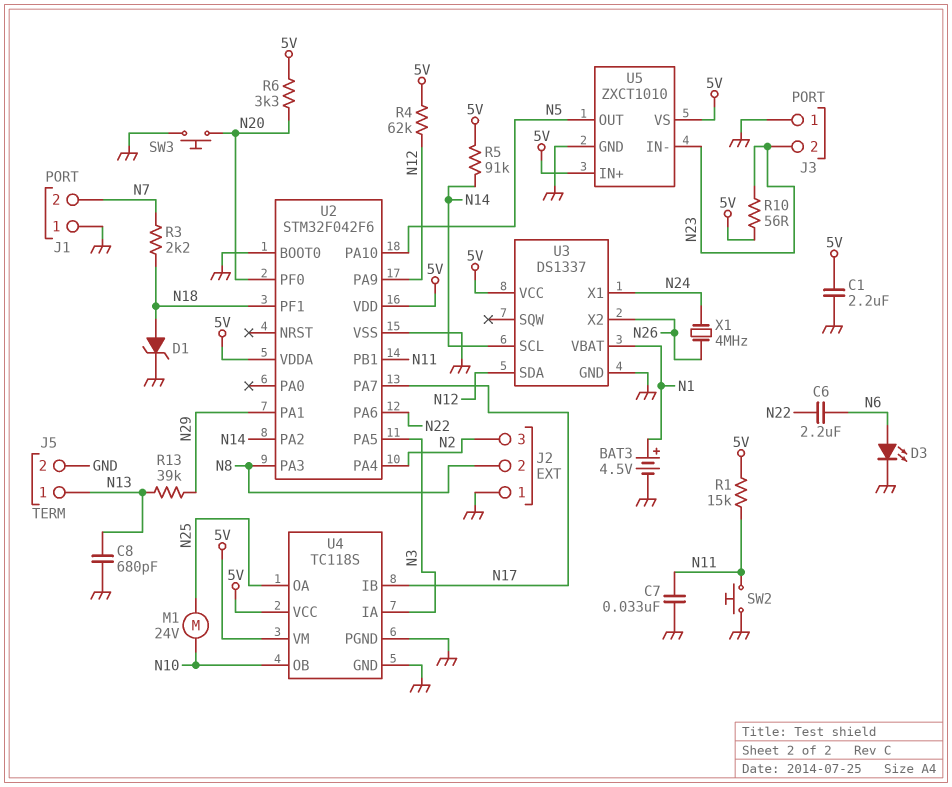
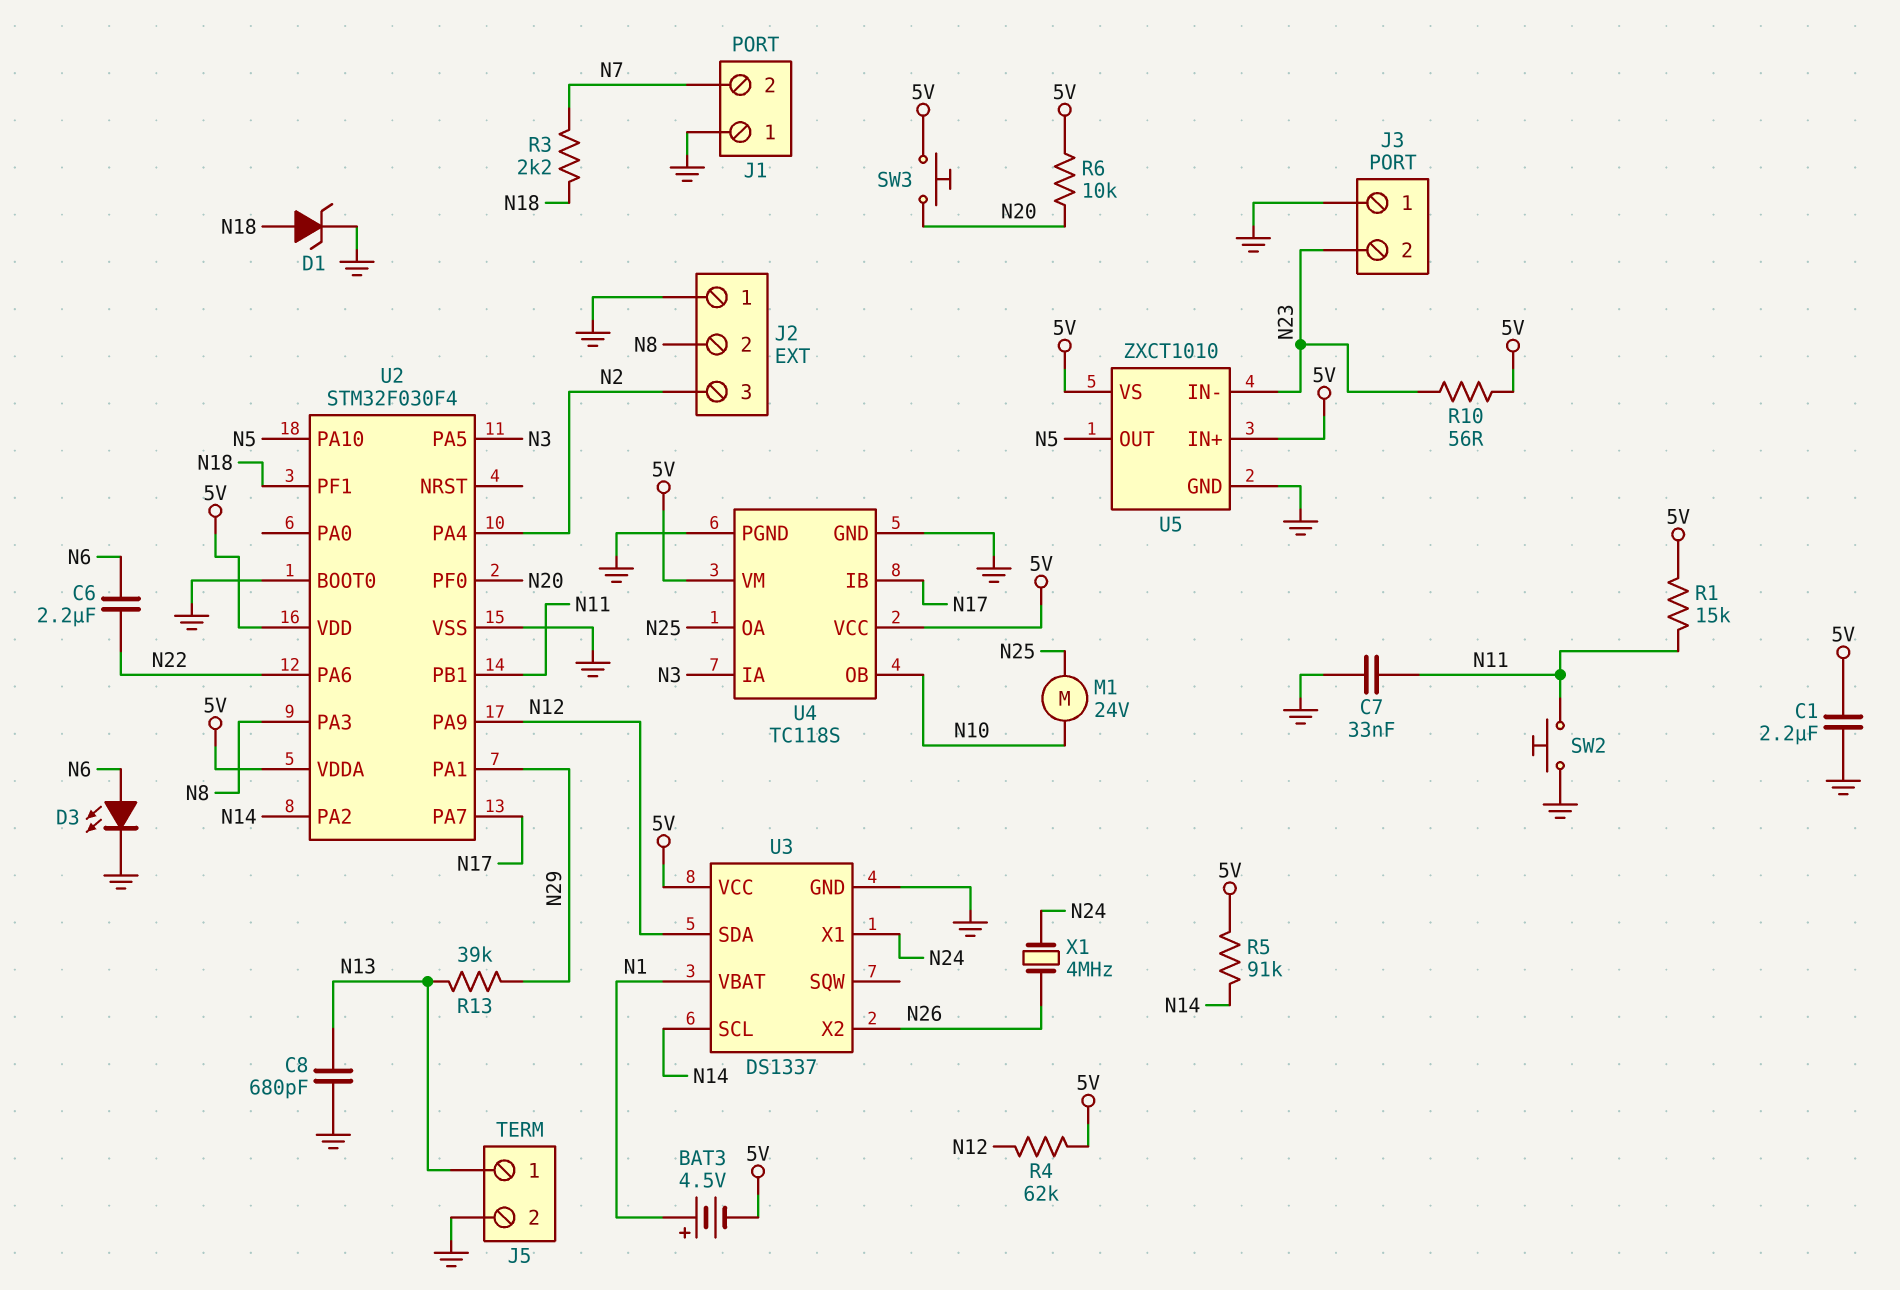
BAT3: 4.5V (plus N1, minus GND) -> 4.5V (plus N1, minus 5V)
R6: 3.3k (5V, N20) -> 10k (5V, N20)
SW3: button (GND, N20) -> button (5V, N20)
U2: STM32F042F6 -> STM32F030F4

